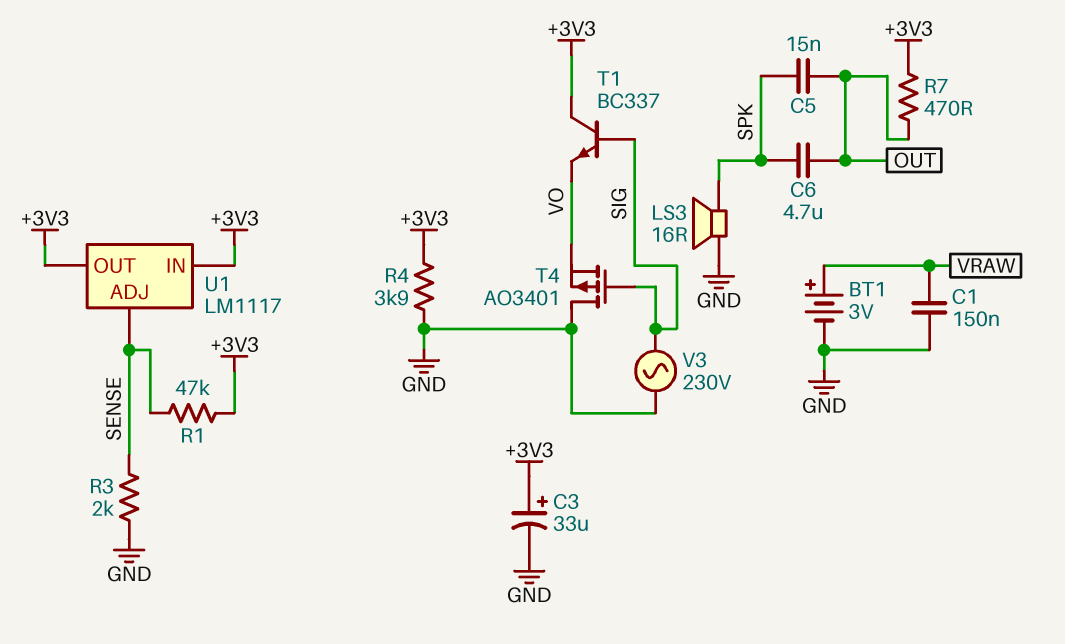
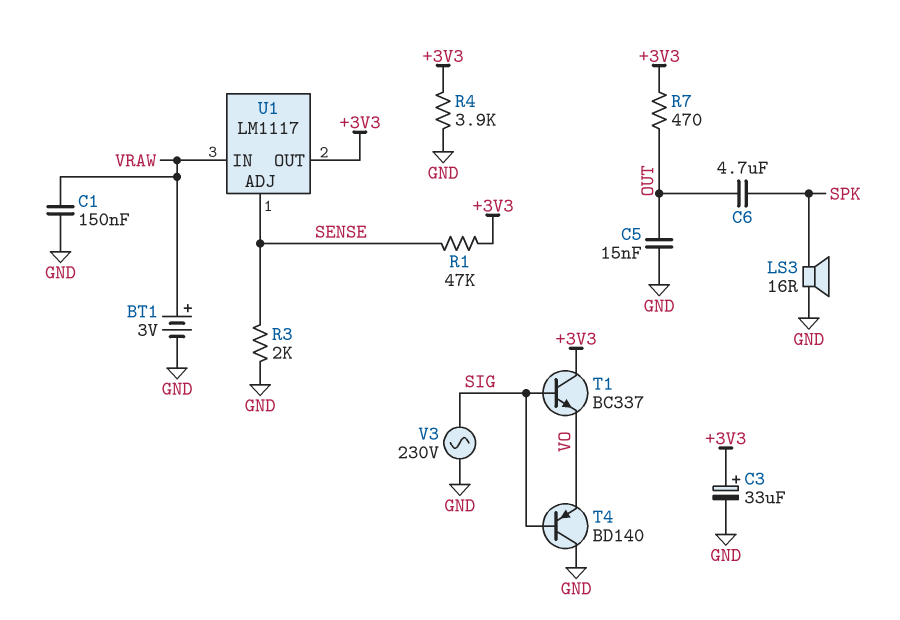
C5: 15nF (OUT, SPK) -> 15nF (GND, OUT)
T4: PMOS AO3401 (G SIG, D GND, S VO) -> PNP BD140 (B SIG, C GND, E VO)
U1 pin IN: +3V3 -> VRAW

